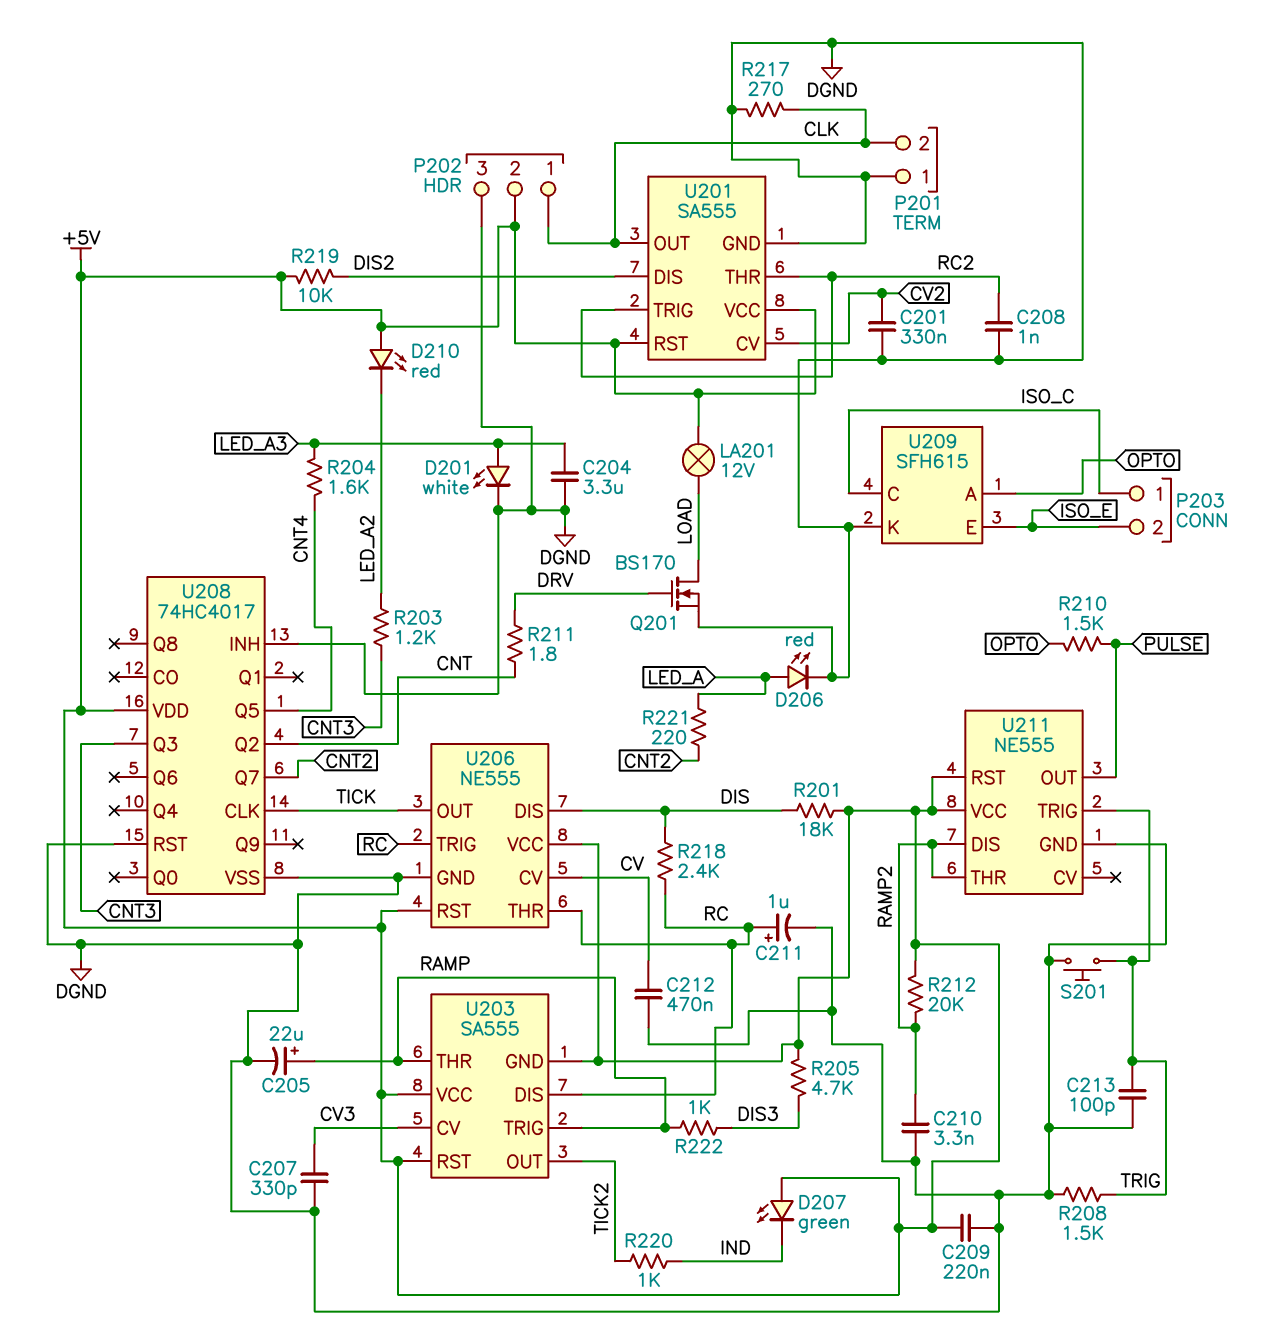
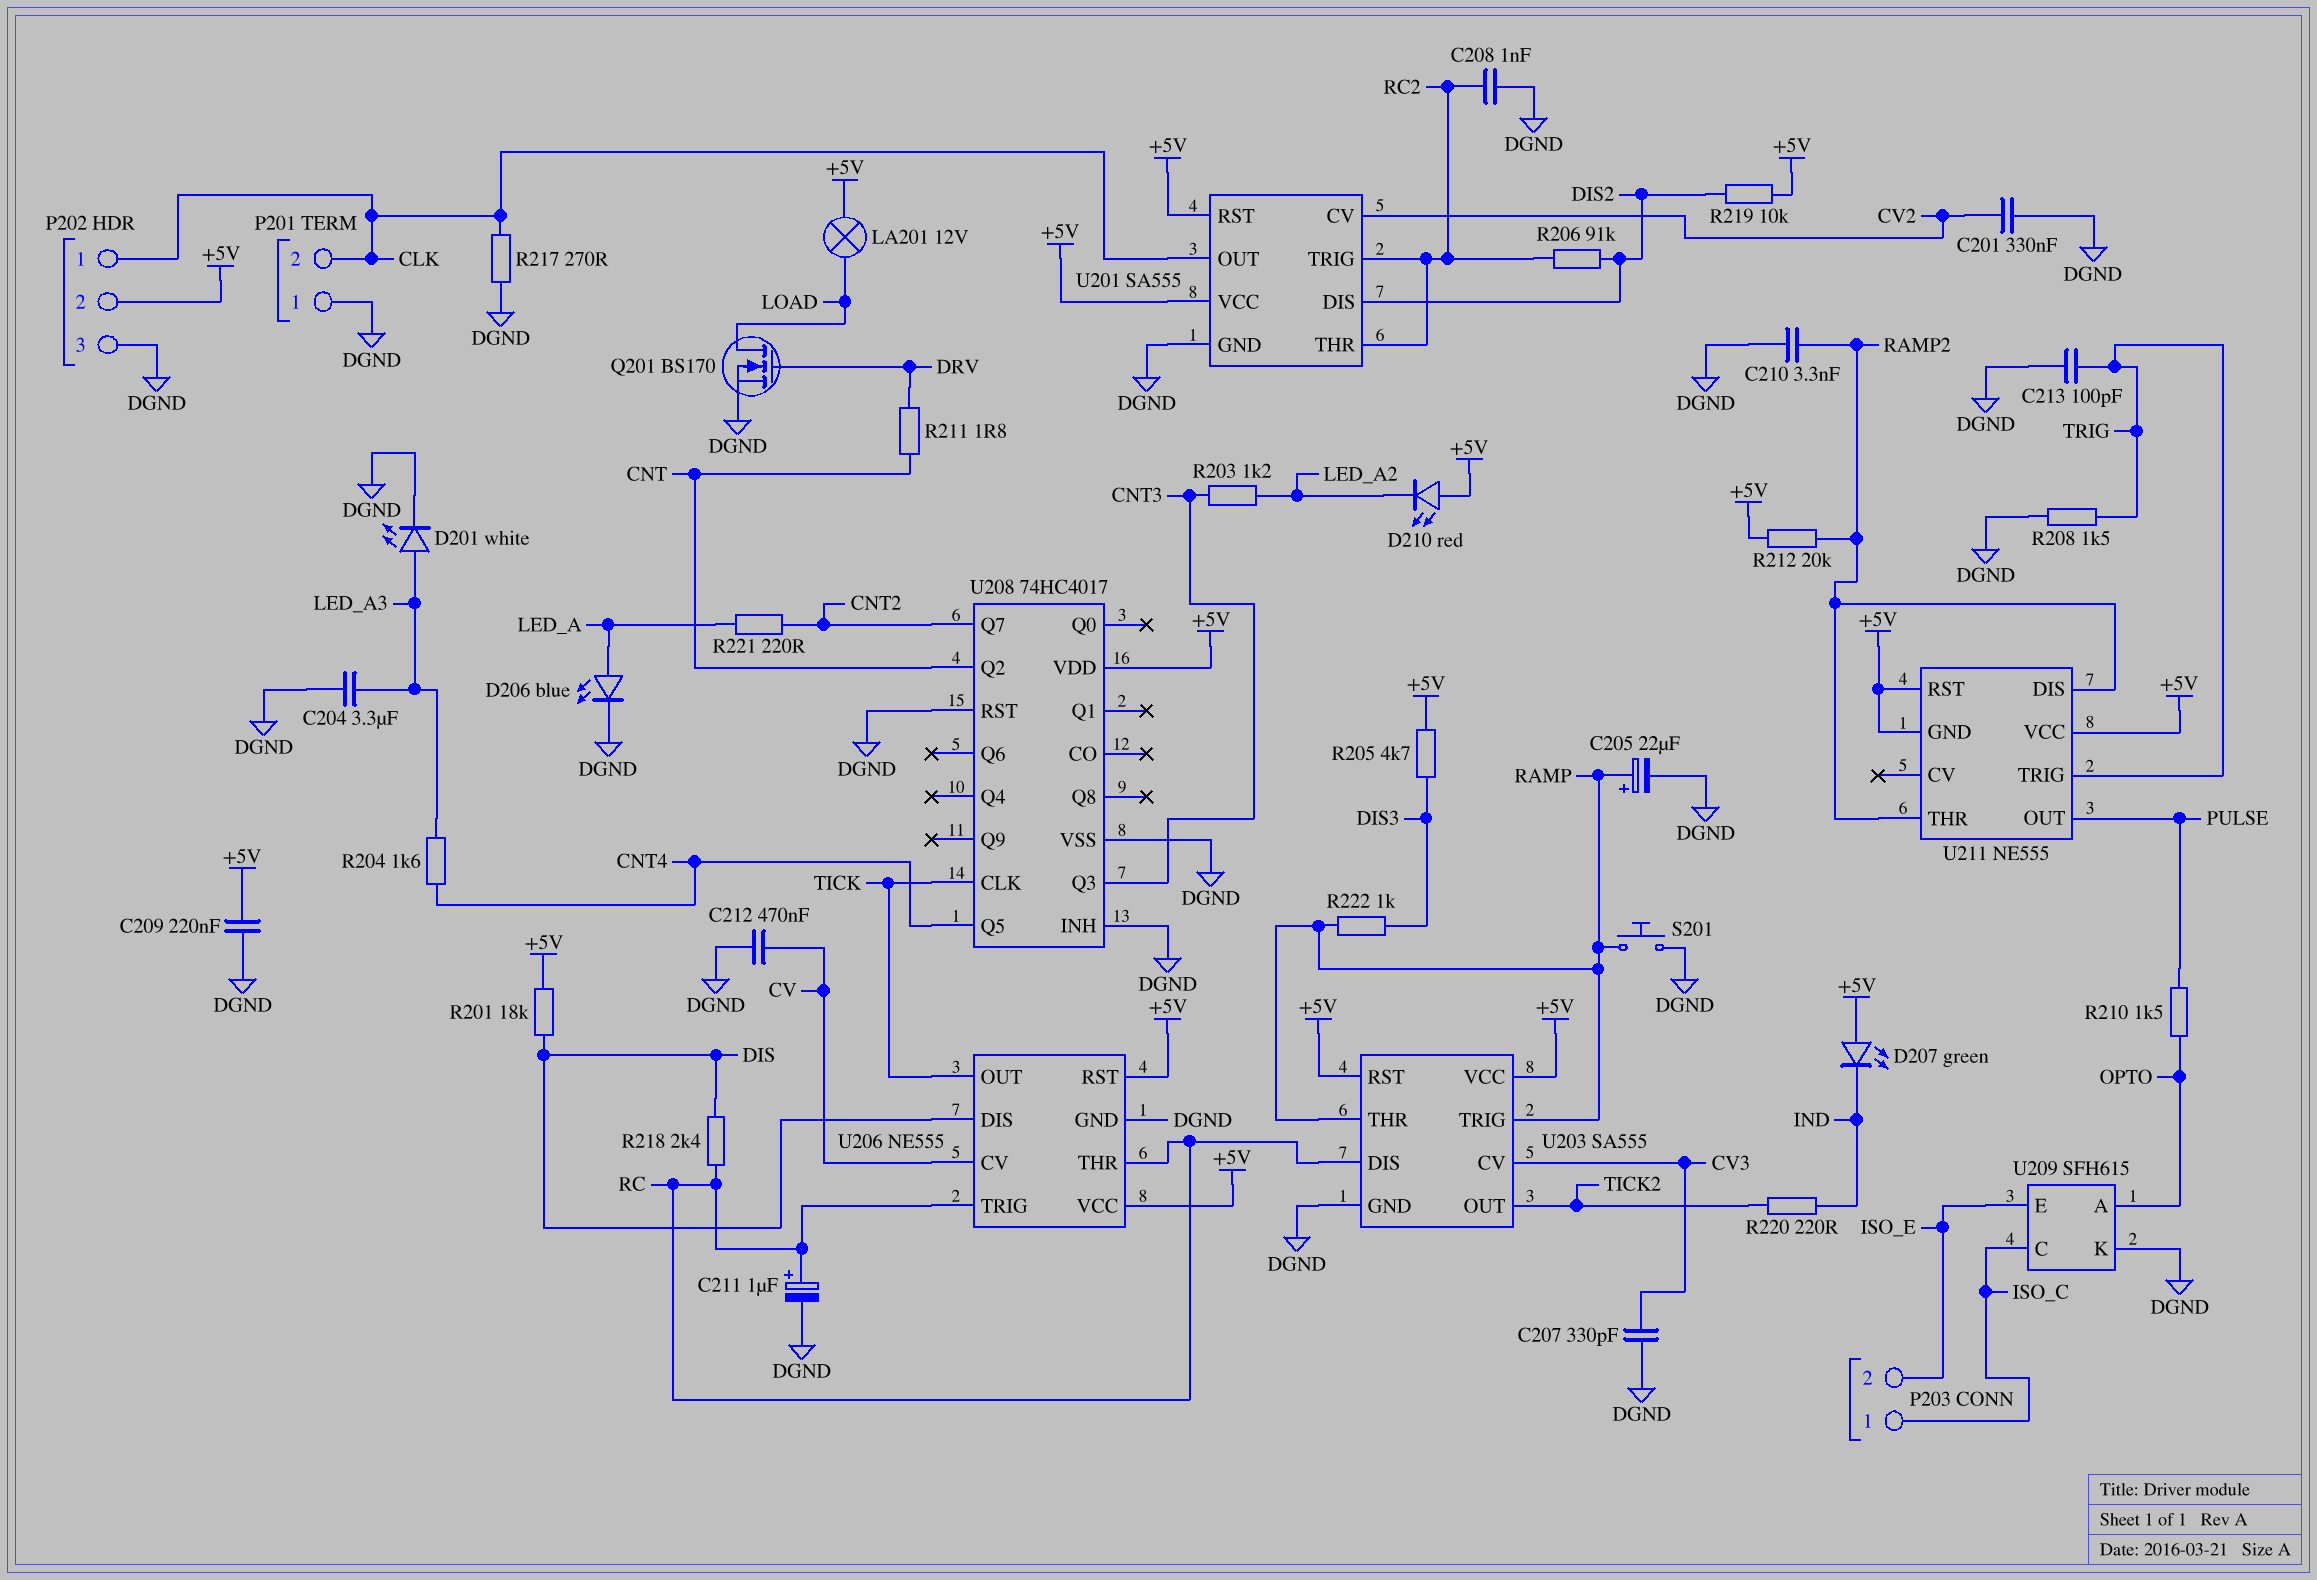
D206: LED red (A LED_A, K DGND) -> LED blue (A LED_A, K DGND)
R206: none -> 91k (DIS2, RC2)
R220: 1k (IND, TICK2) -> 220 (IND, TICK2)
S201: button (DGND, TRIG) -> button (DGND, RAMP)
U203 pin GND: +5V -> DGND
U211 pin GND: DGND -> +5V

